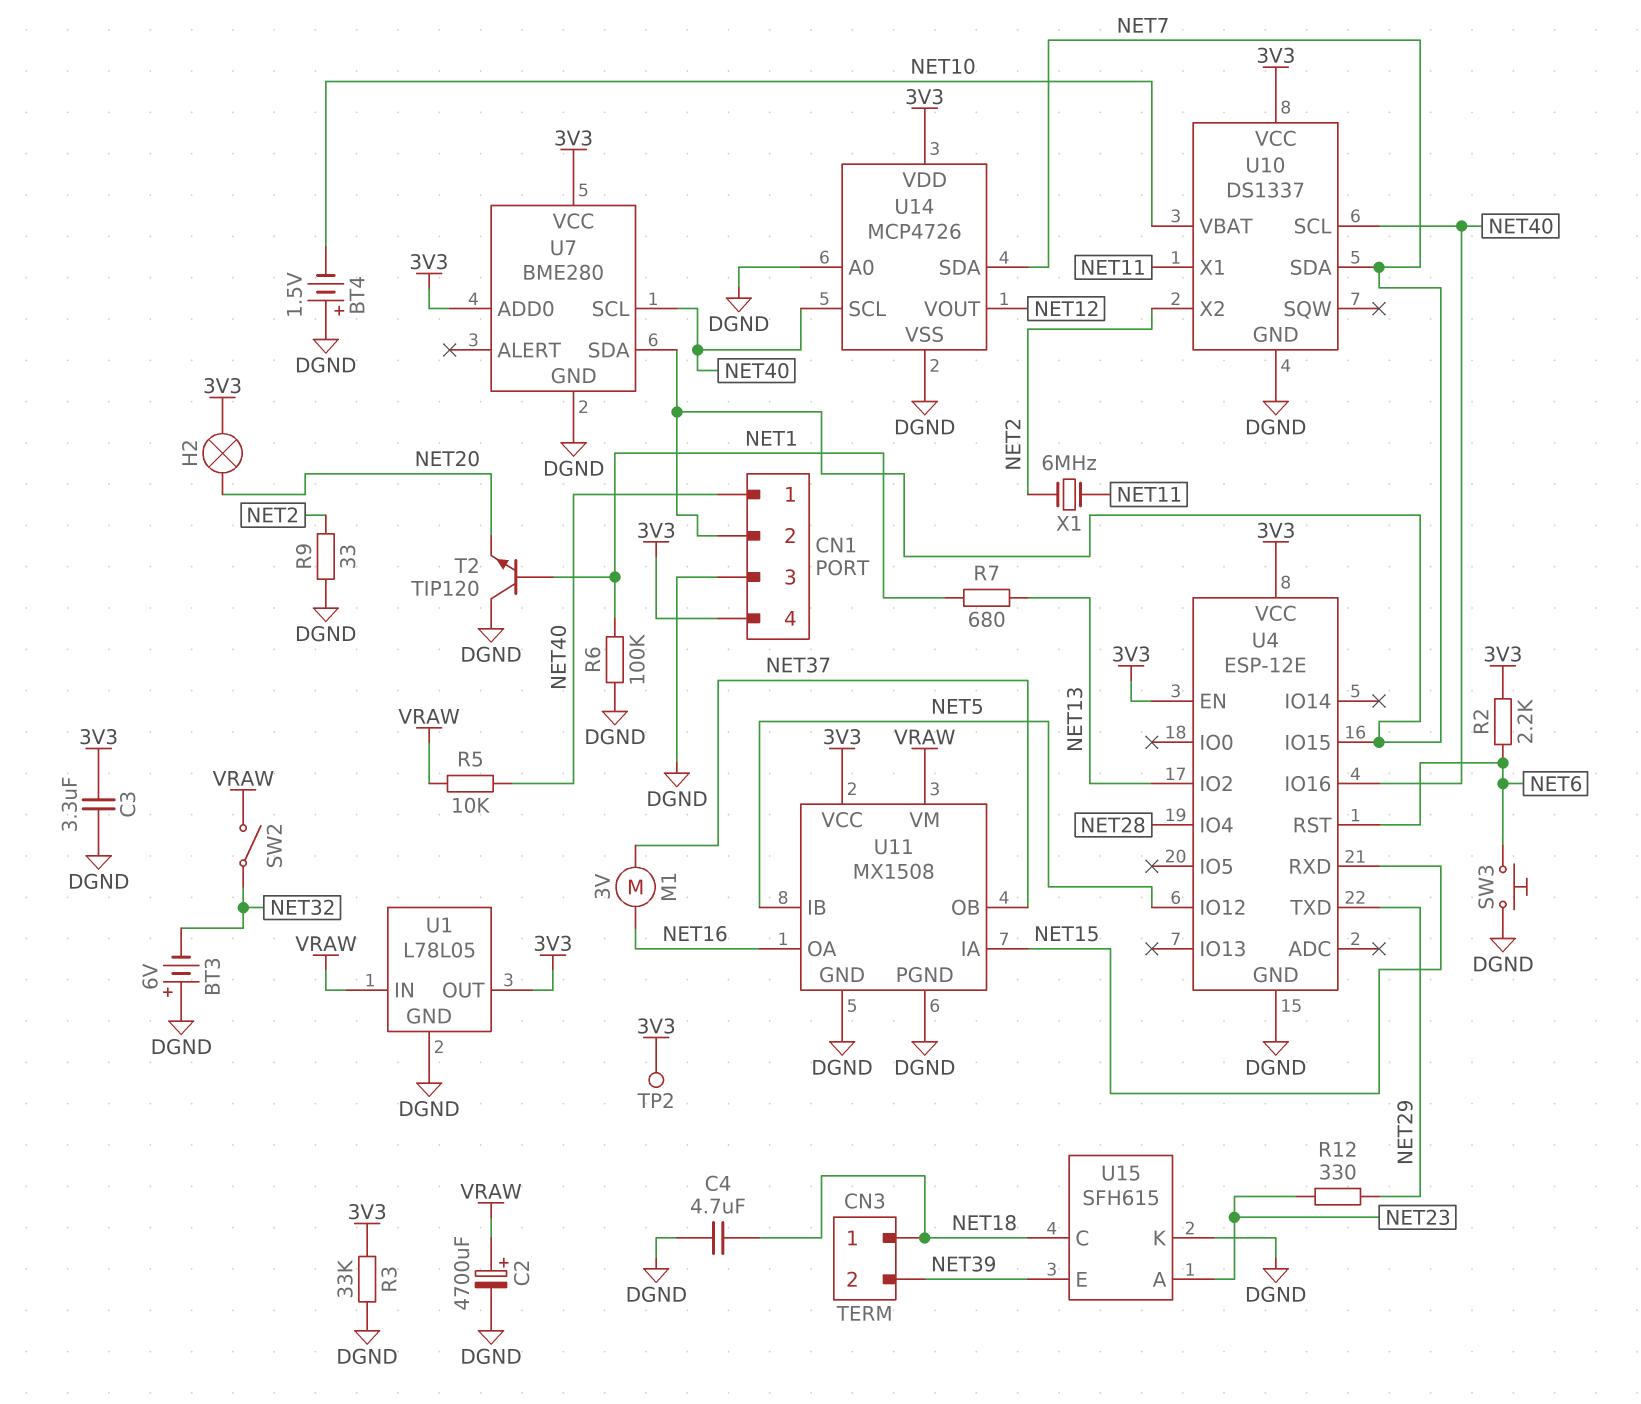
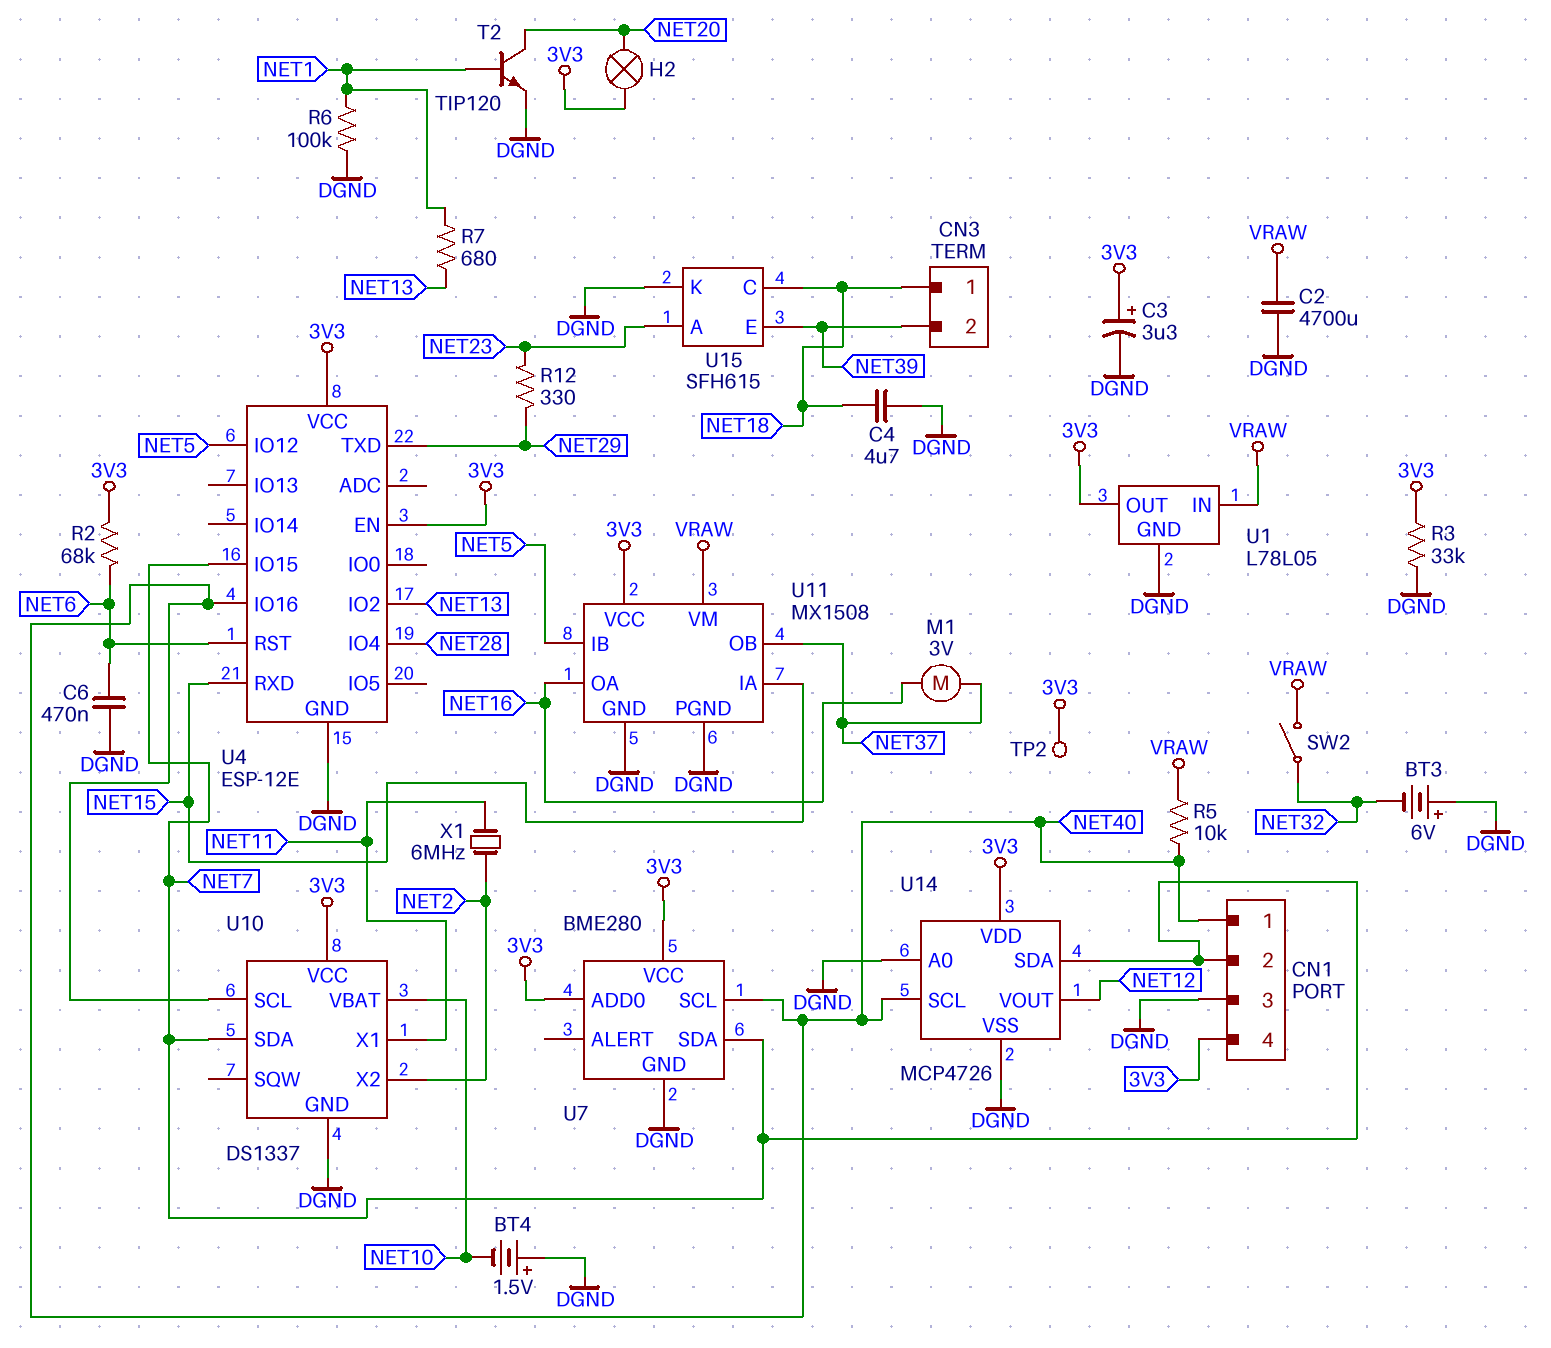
C2: 4700uF (plus VRAW, minus DGND) -> 4700uF (DGND, VRAW)
C3: 3.3uF (3V3, DGND) -> 3.3uF (plus 3V3, minus DGND)
C6: none -> 470nF (DGND, NET6)
R2: 2.2k (3V3, NET6) -> 68k (3V3, NET6)
R9: 33 (DGND, NET2) -> none
SW3: button (DGND, NET6) -> none
T2: NPN TIP120 (B NET1, C DGND, E NET20) -> NPN TIP120 (B NET1, C NET20, E DGND)

